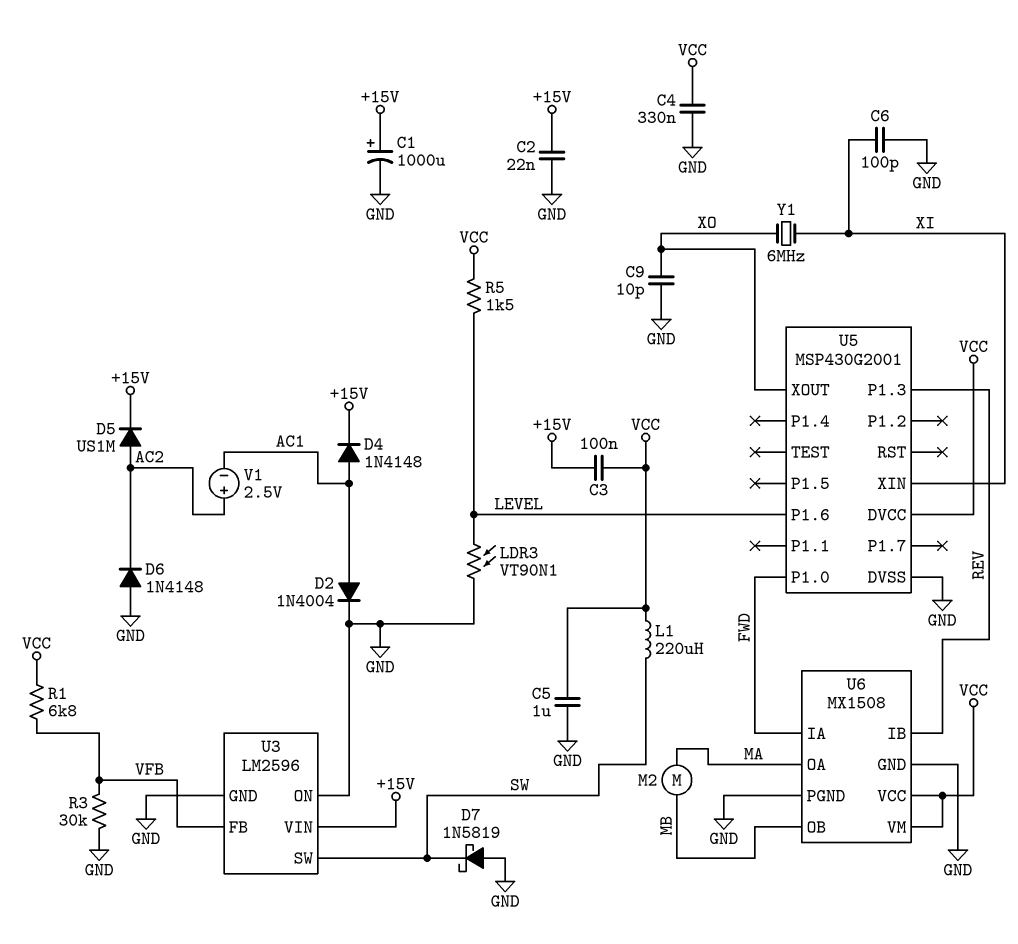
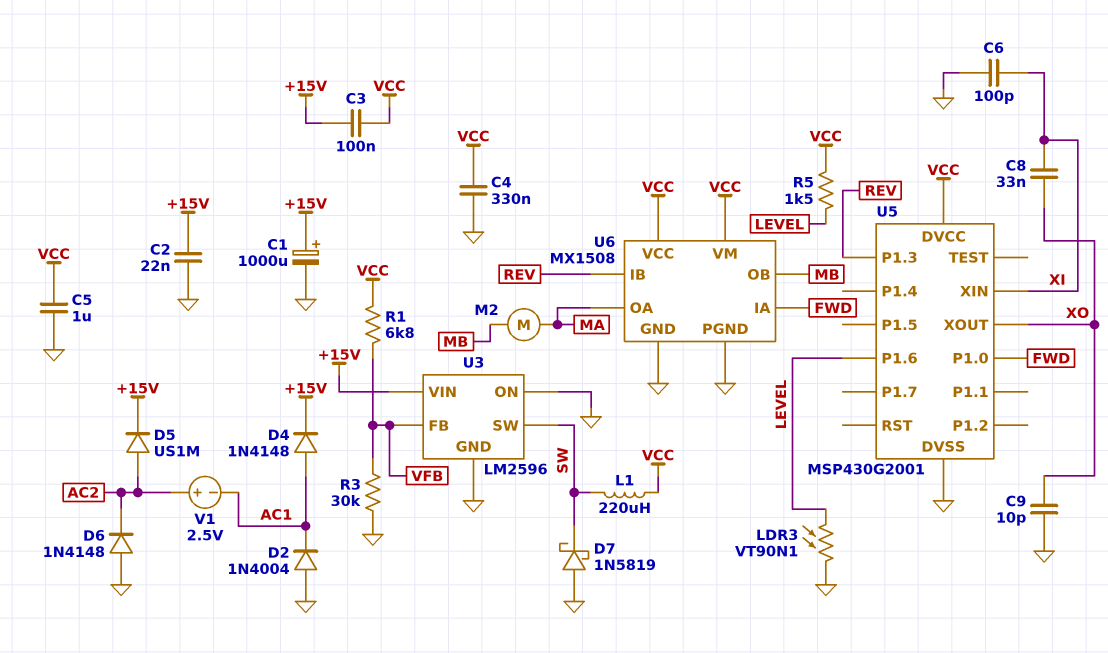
C8: none -> 33nF (XI, XO)
D2: diode 1N4004 (A AC1, K GND) -> diode 1N4004 (A GND, K AC1)
Y1: 6MHz (XI, XO) -> none

